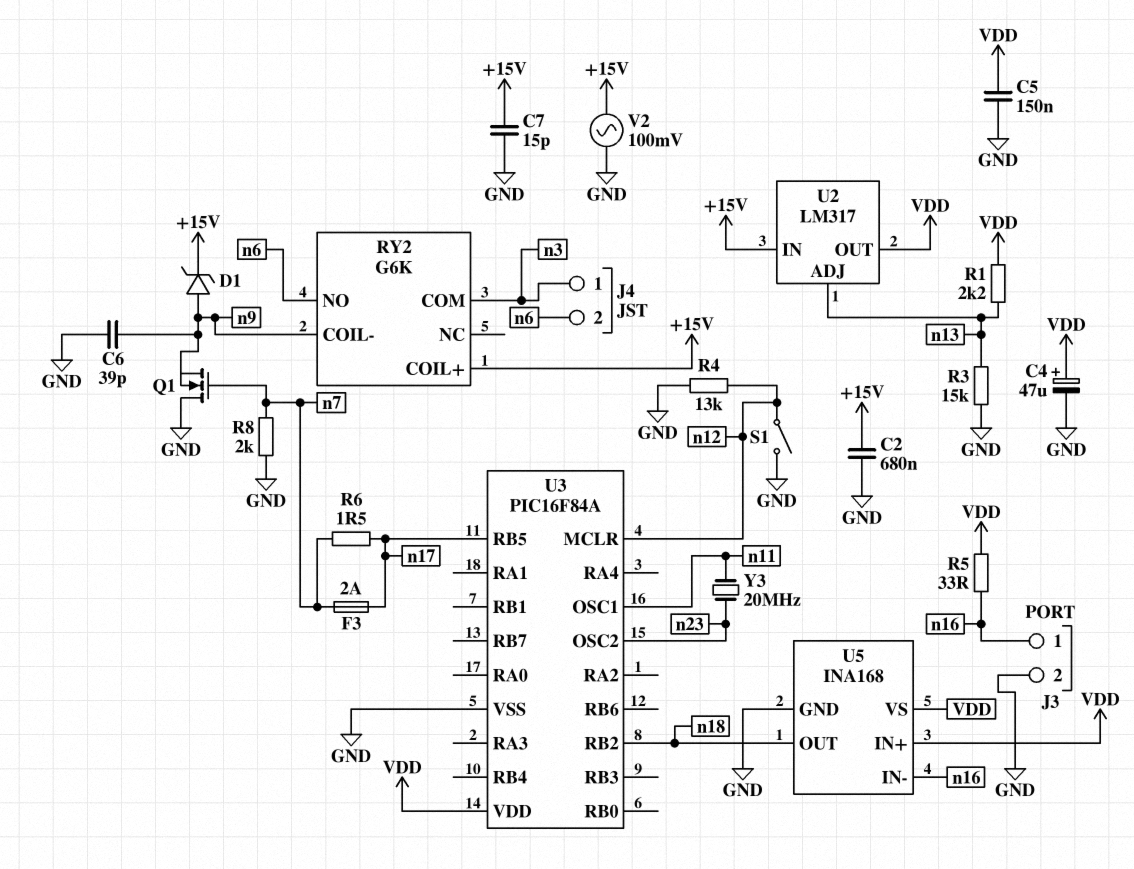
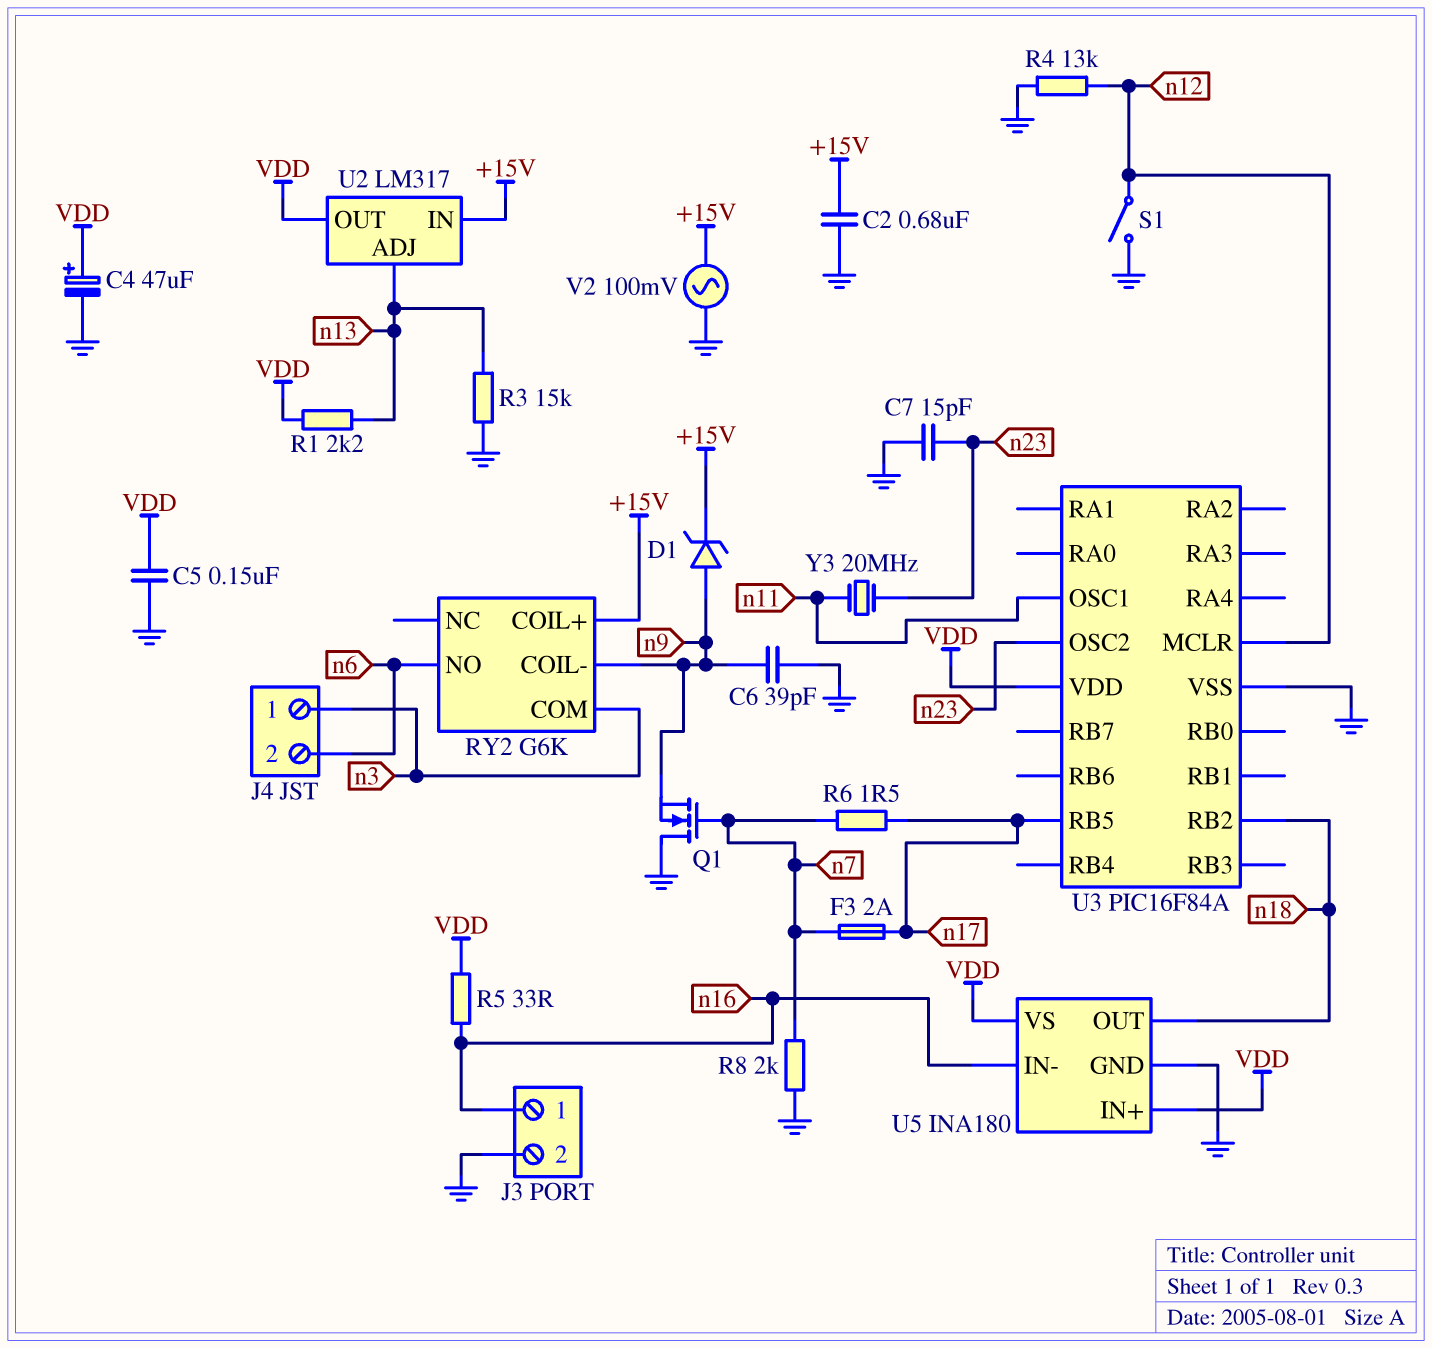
C7: 15pF (+15V, GND) -> 15pF (GND, n23)
U5: INA168 -> INA180

